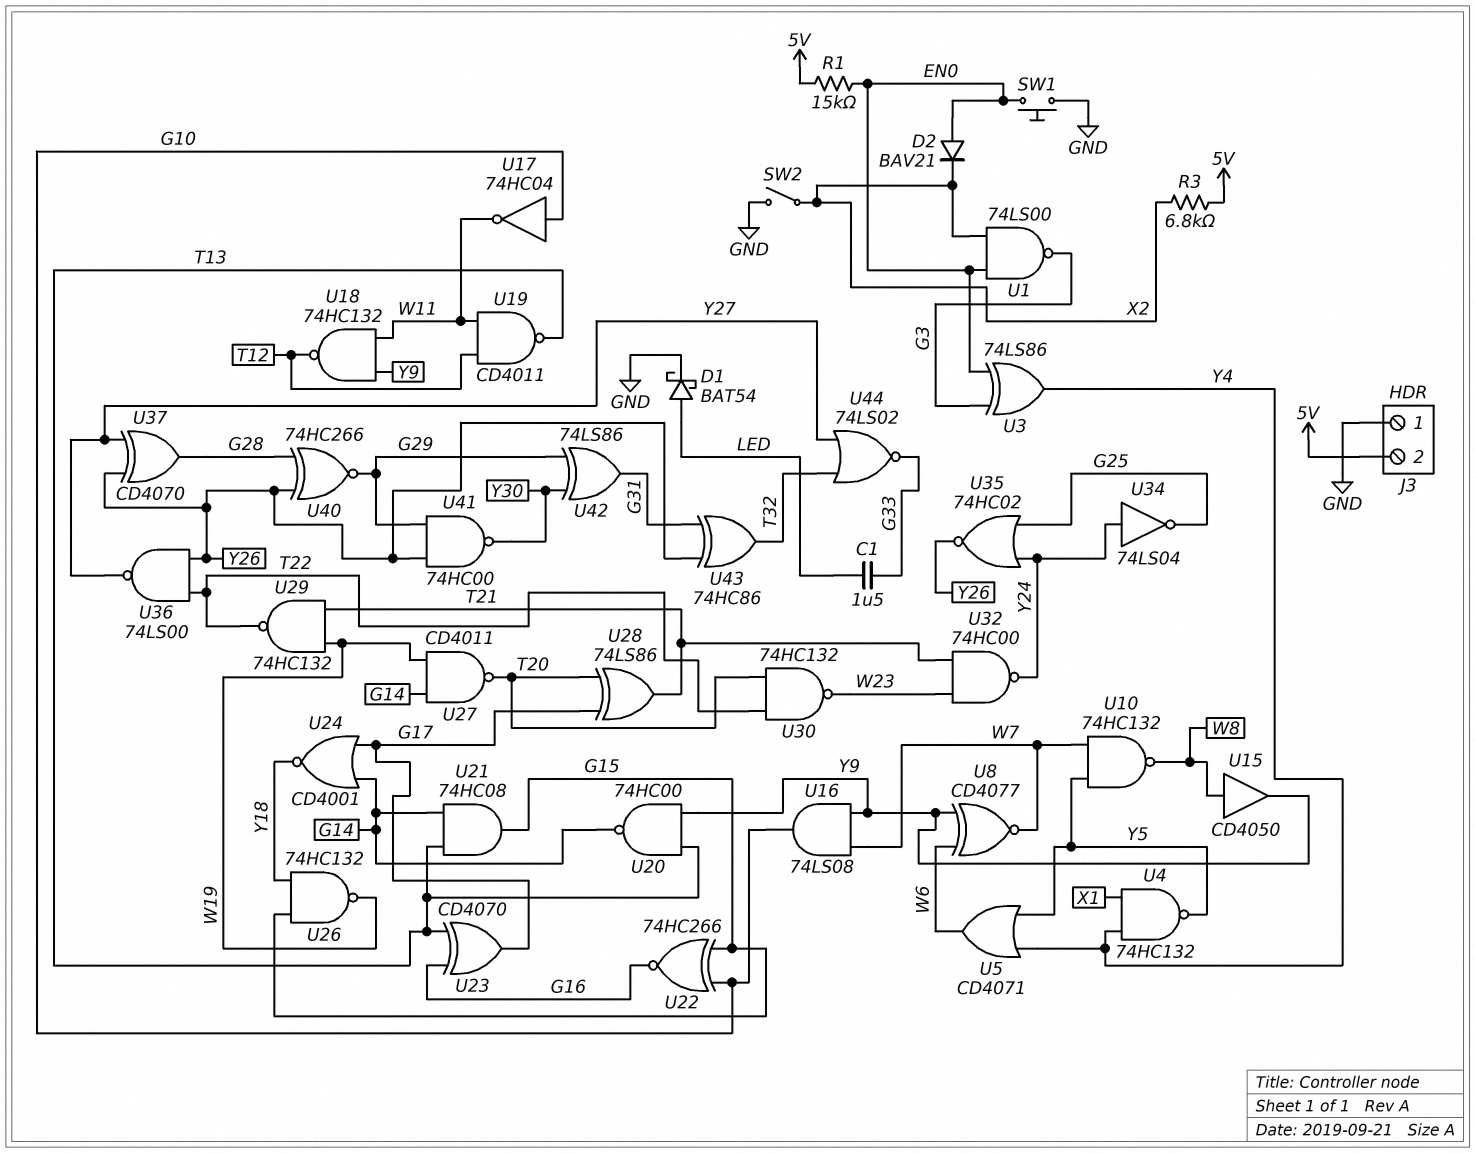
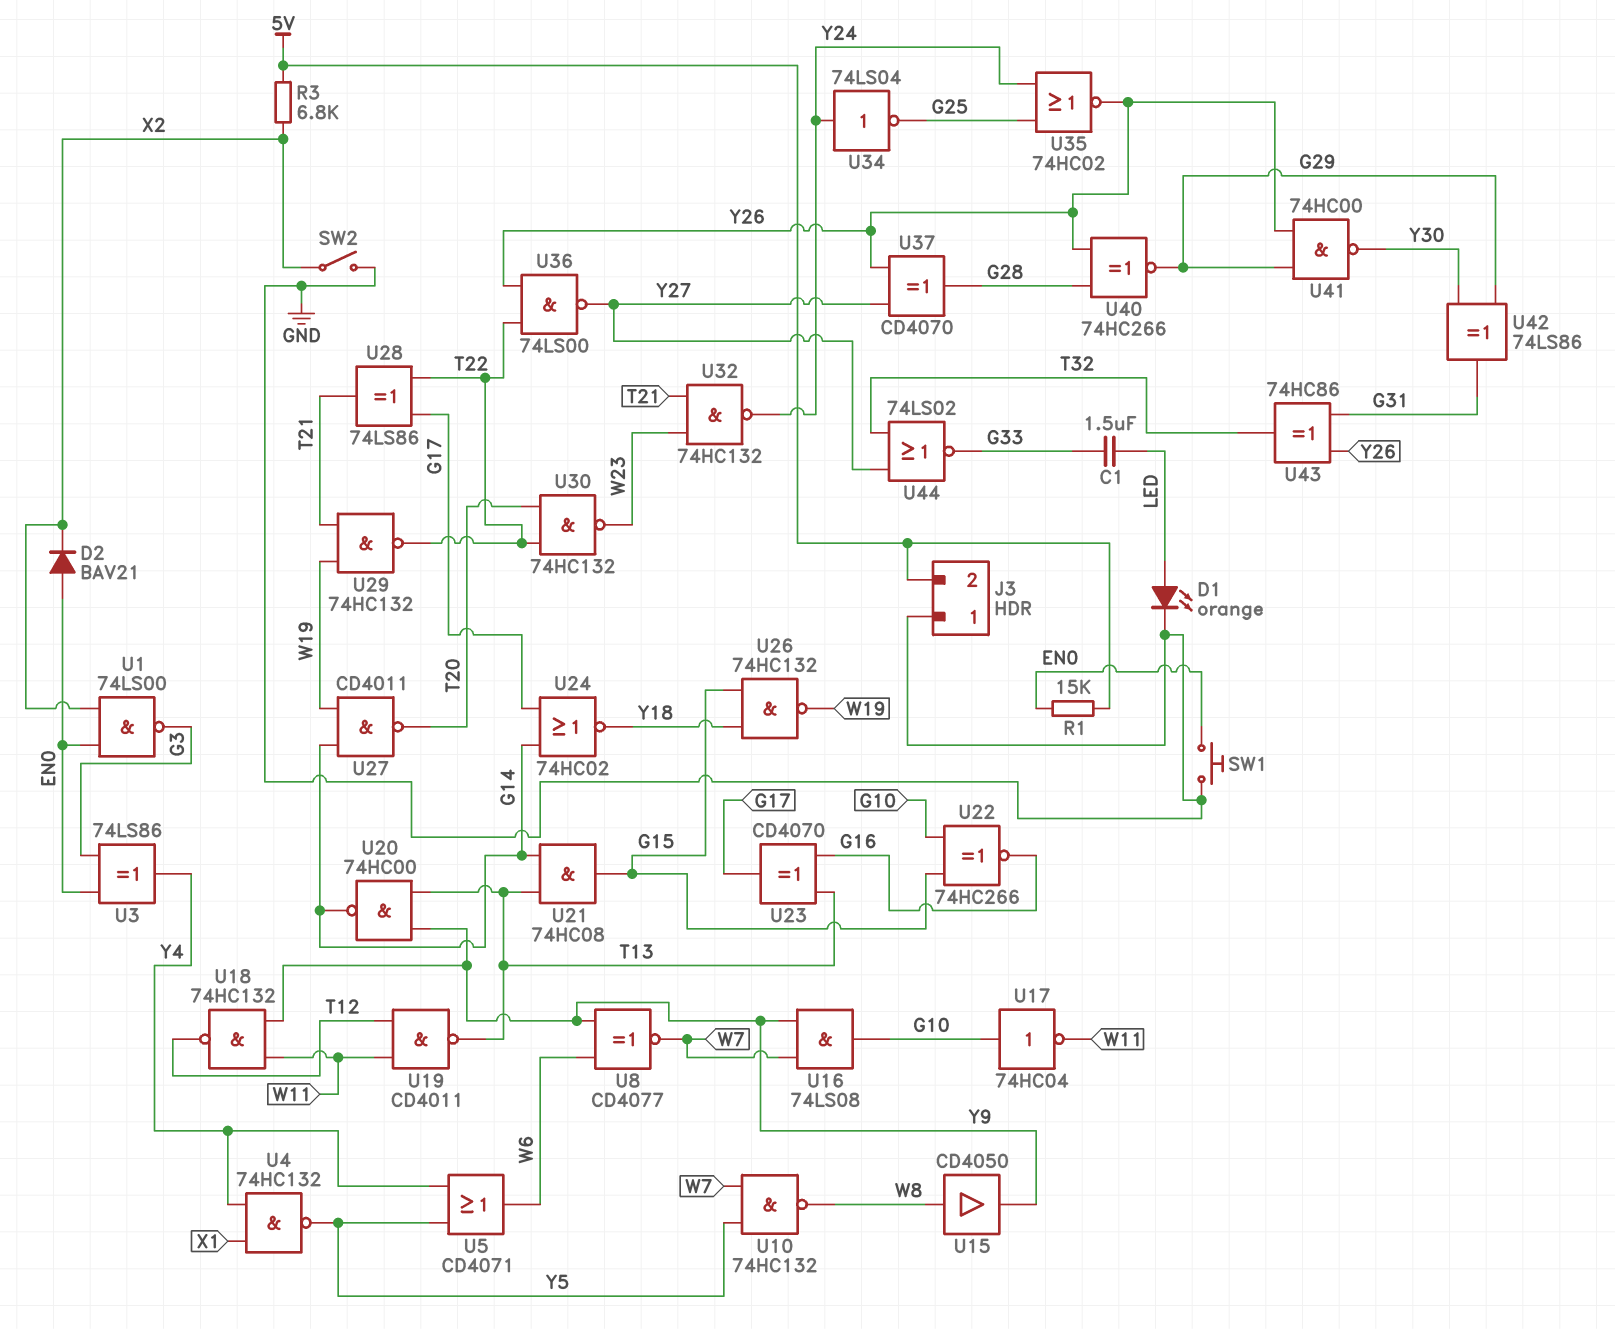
D1: schottky BAT54 (A LED, K GND) -> LED orange (A LED, K GND)
U24: NOR CD4001 (in G14, in G17, out Y18) -> NOR 74HC02 (in G14, in G17, out Y18)
U28: XOR 74LS86 (in G17, in T20, out T21) -> XOR 74LS86 (in G17, in T22, out T21)
U32: NAND 74HC00 (in T21, in W23, out Y24) -> NAND 74HC132 (in T21, in W23, out Y24)

